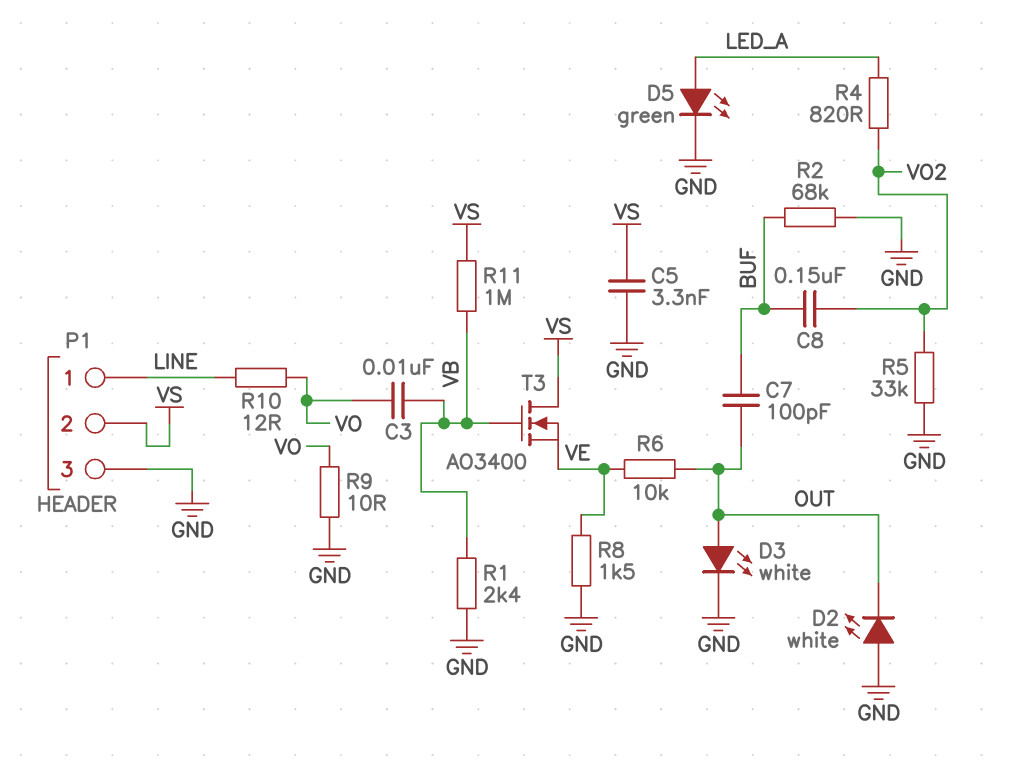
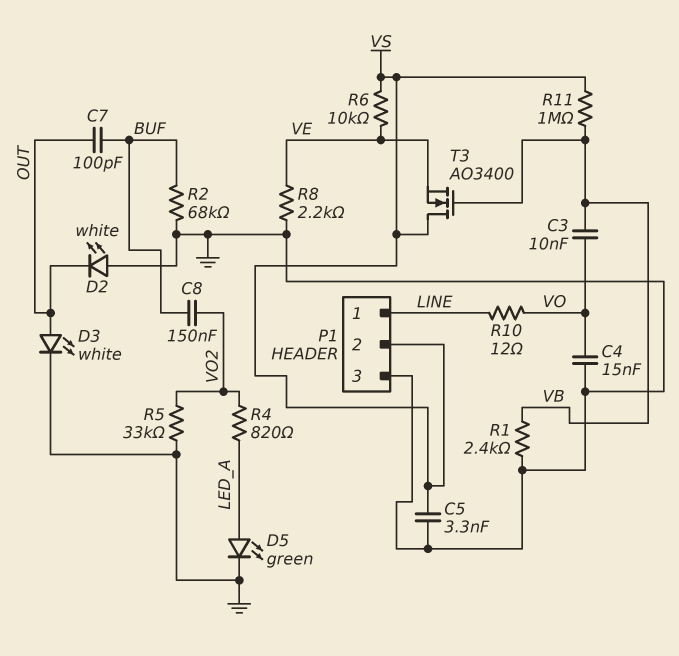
C4: none -> 15nF (GND, VO)
R6: 10k (OUT, VE) -> 10k (VE, VS)
R8: 1.5k (GND, VE) -> 2.2k (GND, VE)
R9: 10 (GND, VO) -> none

